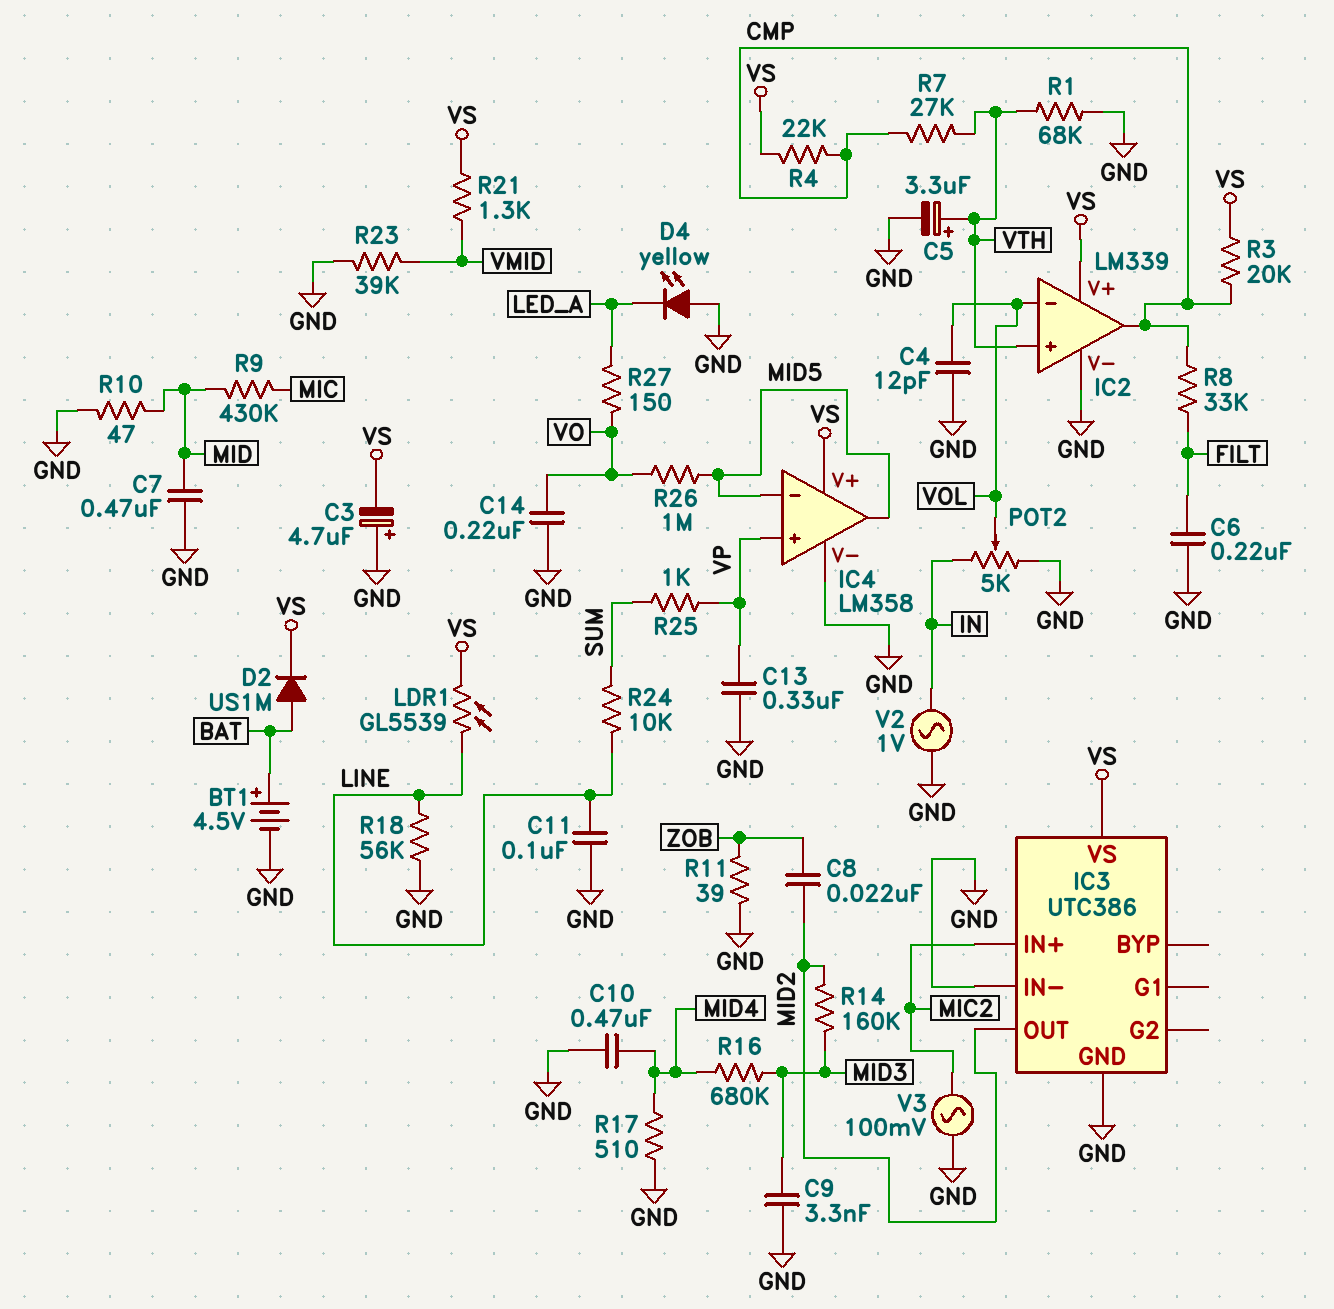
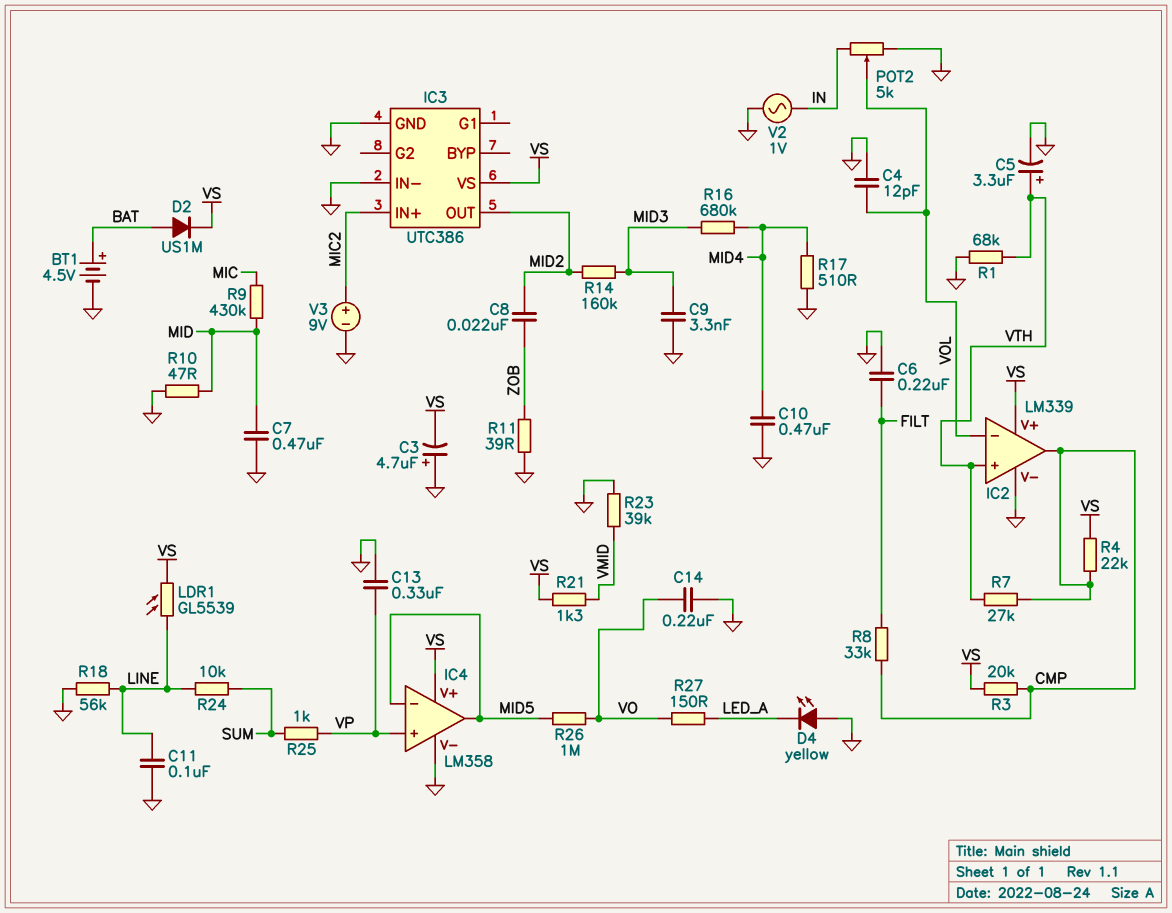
V3: AC 100mV (GND, MIC2) -> 9V (plus MIC2, minus GND)

